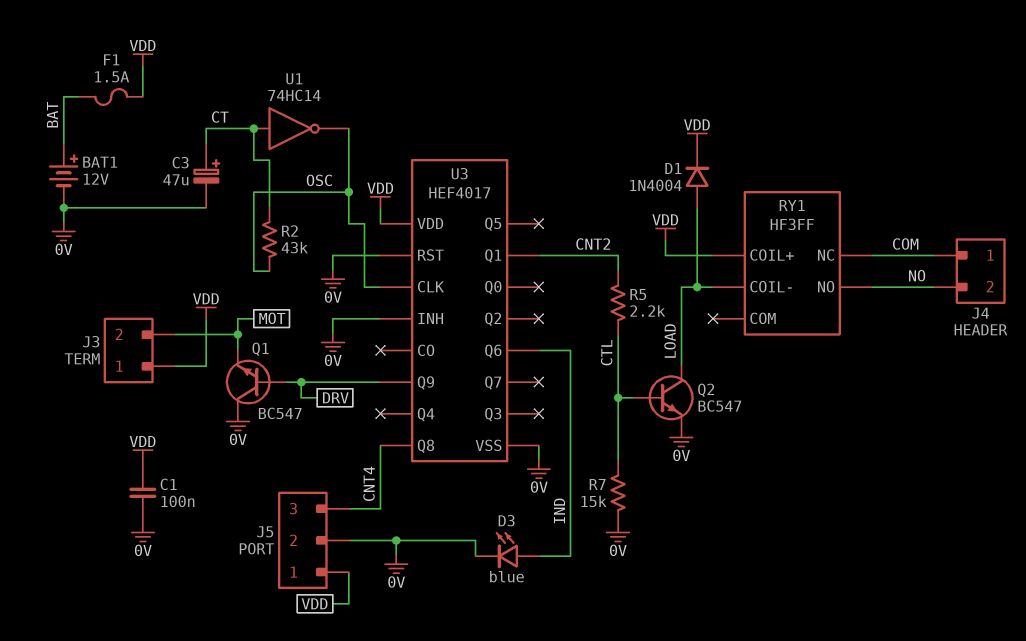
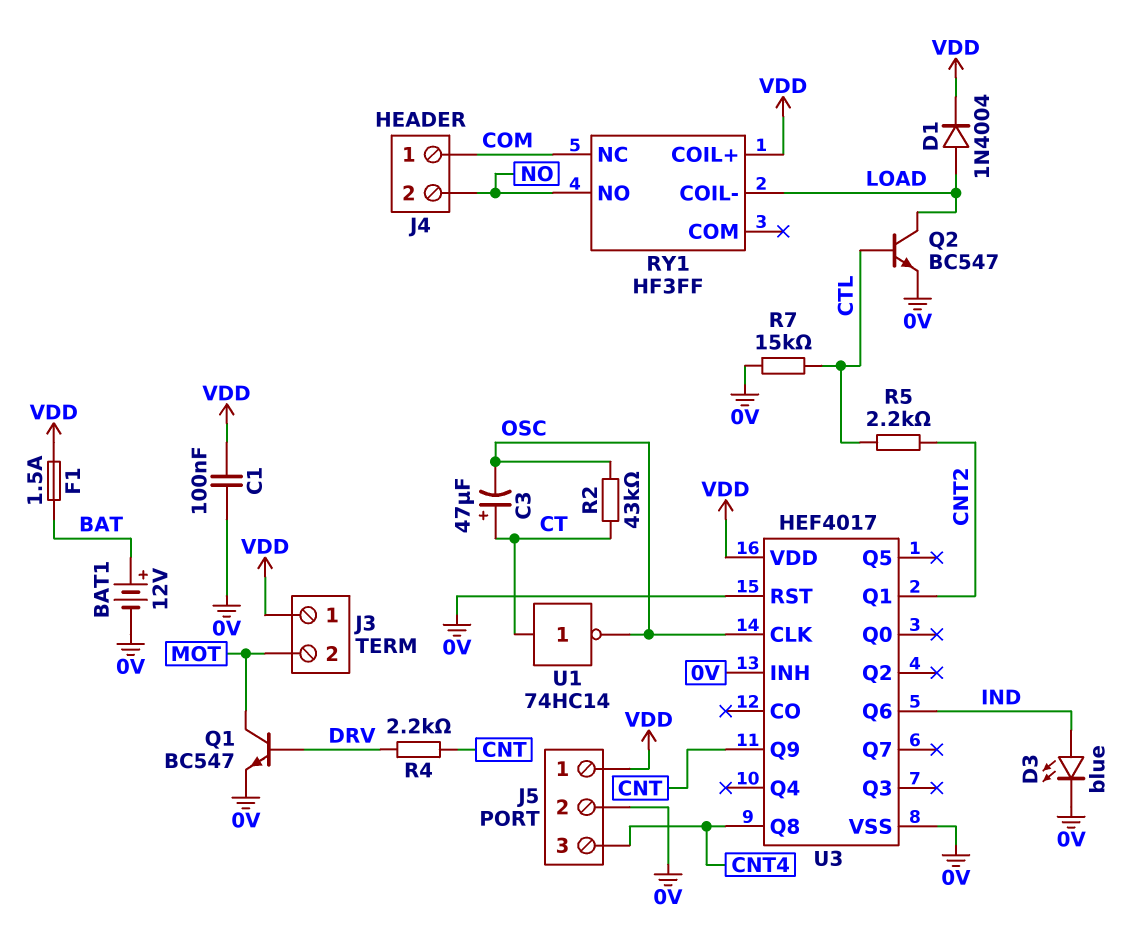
C3: 47uF (plus CT, minus 0V) -> 47uF (plus CT, minus OSC)
Q1: NPN BC547 (B DRV, C 0V, E MOT) -> NPN BC547 (B DRV, C MOT, E 0V)
R4: none -> 2.2k (CNT, DRV)
U3 pin Q9: DRV -> CNT

